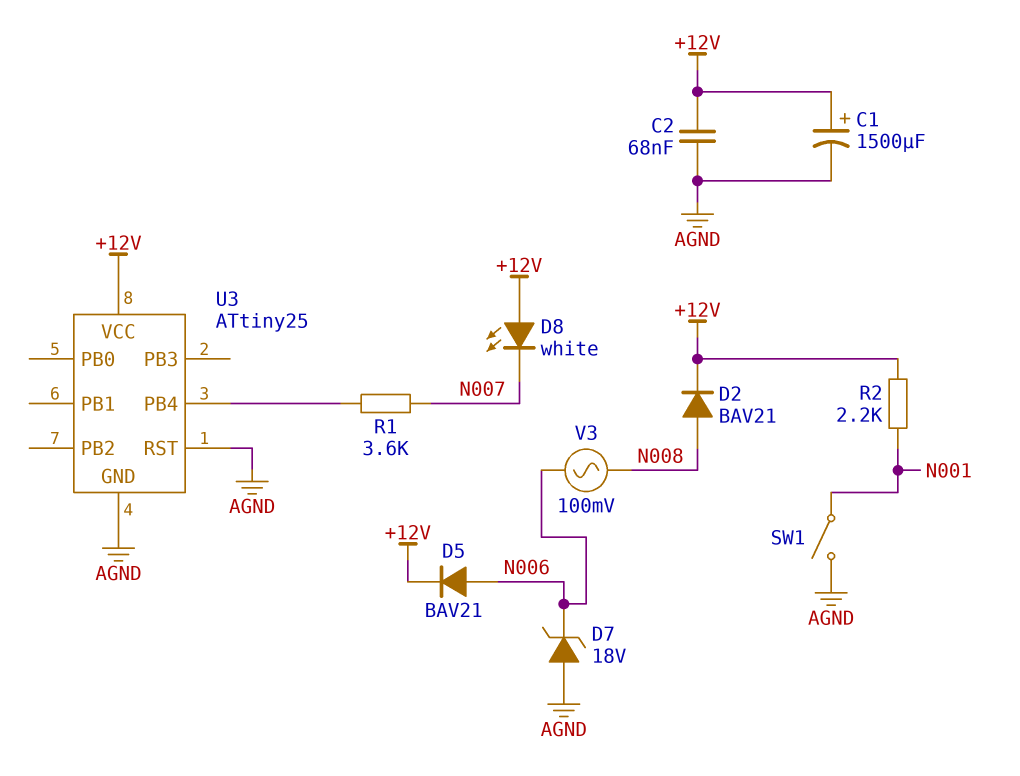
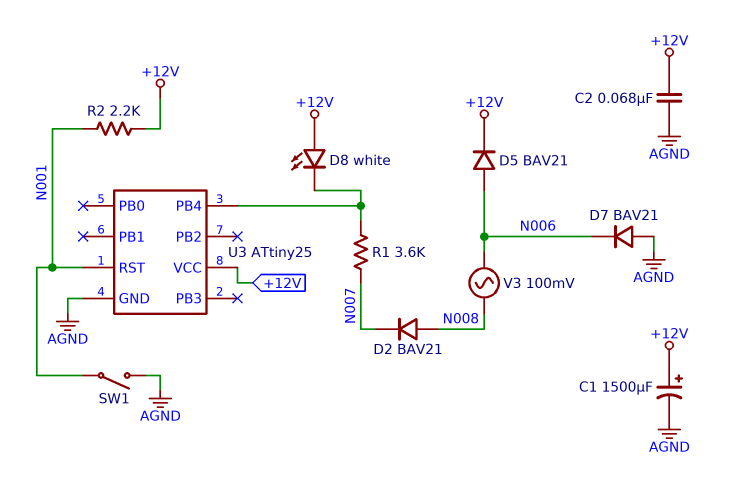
D2: diode BAV21 (A N008, K +12V) -> diode BAV21 (A N008, K N007)
D7: zener 18V (A AGND, K N006) -> diode BAV21 (A AGND, K N006)
D8: LED white (A +12V, K N007) -> LED white (A +12V, K U3/PB4)
U3 pin RST: AGND -> N001

